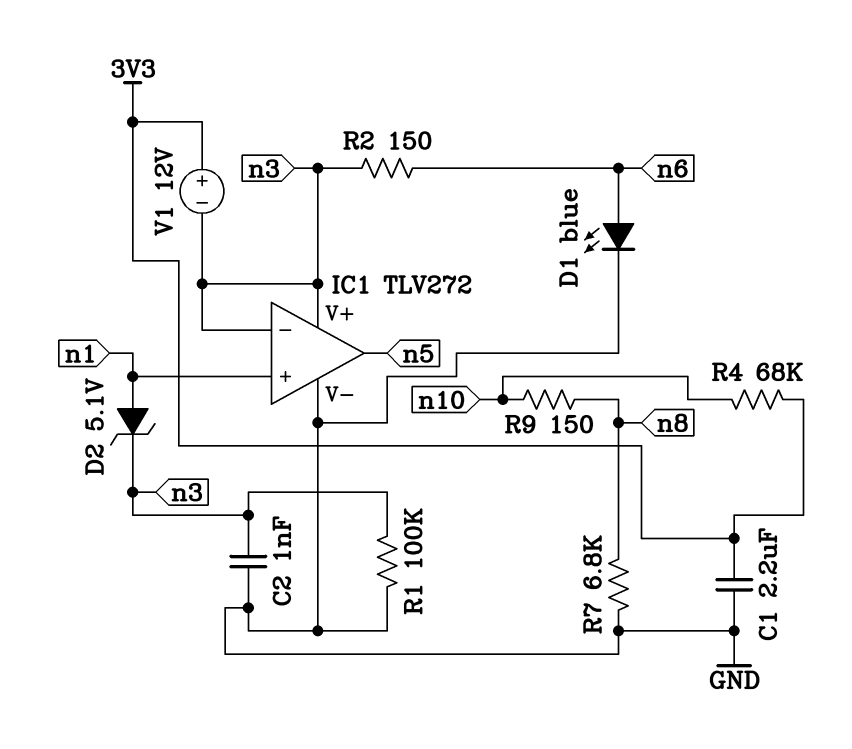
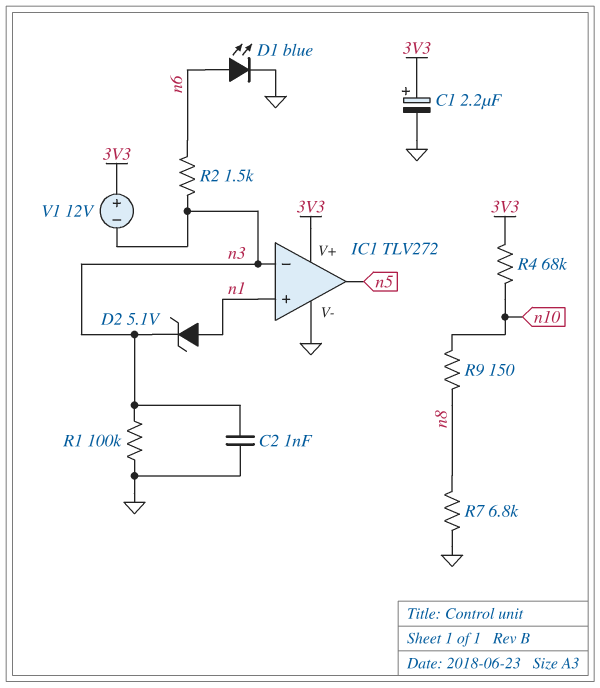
C1: 2.2uF (3V3, GND) -> 2.2uF (plus 3V3, minus GND)
IC1 pin V+: n3 -> 3V3
R2: 150 (n3, n6) -> 1.5k (n3, n6)

